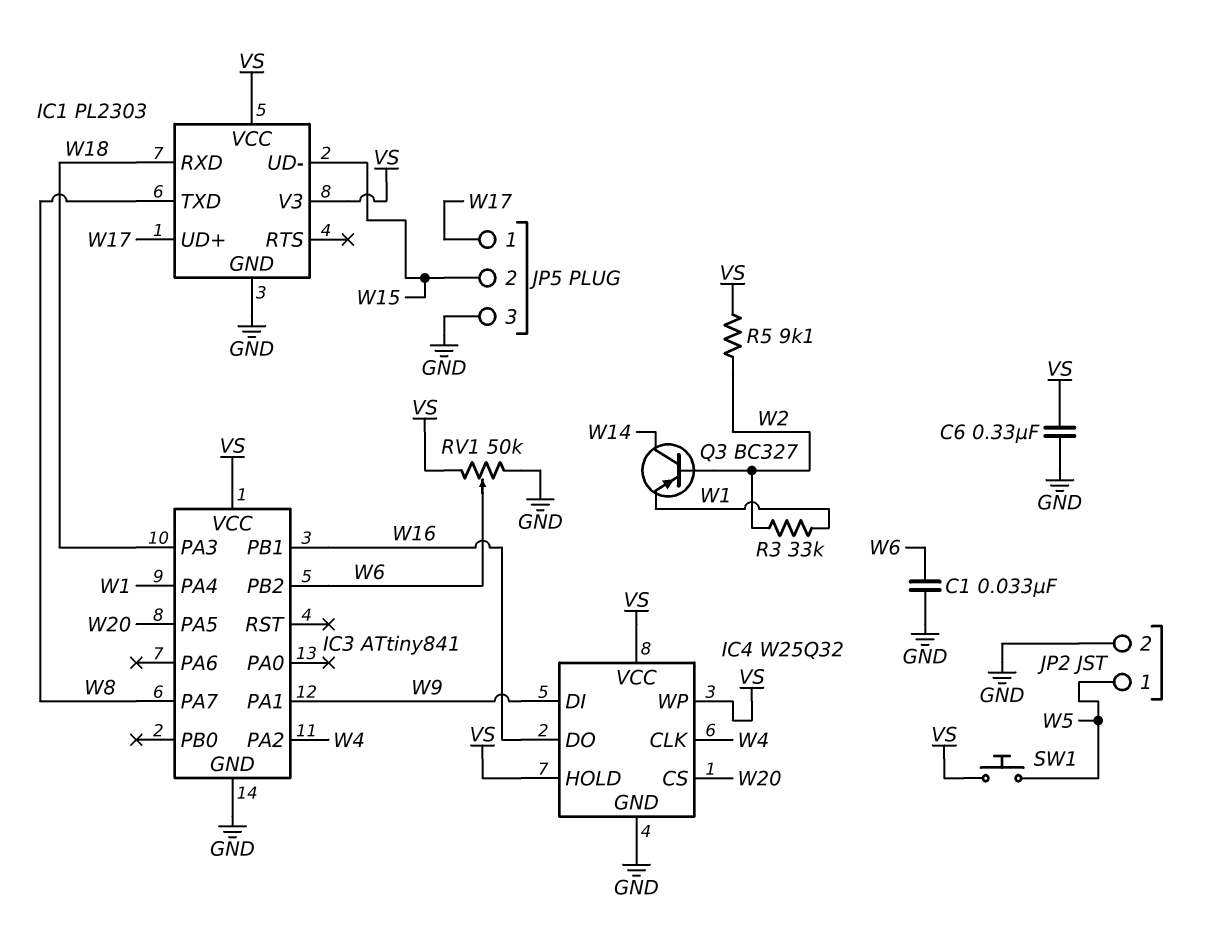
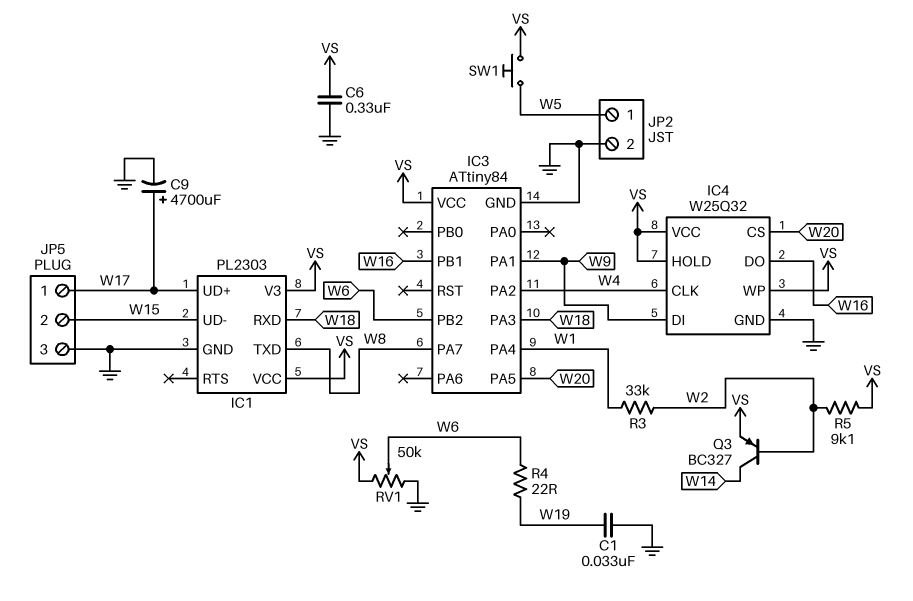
C1: 33nF (GND, W6) -> 33nF (GND, W19)
C9: none -> 4700uF (plus W17, minus GND)
IC3: ATtiny841 -> ATtiny84
Q3: PNP BC327 (B W2, C W14, E W1) -> PNP BC327 (B W2, C W14, E VS)
R4: none -> 22 (W6, W19)

